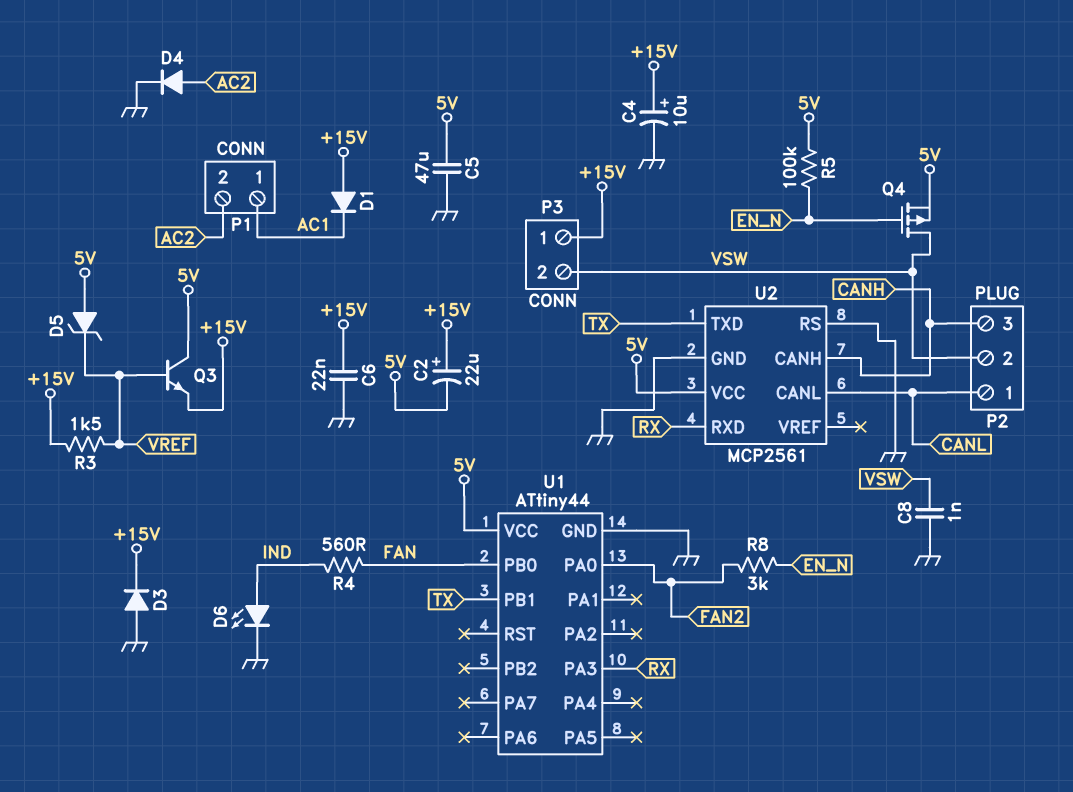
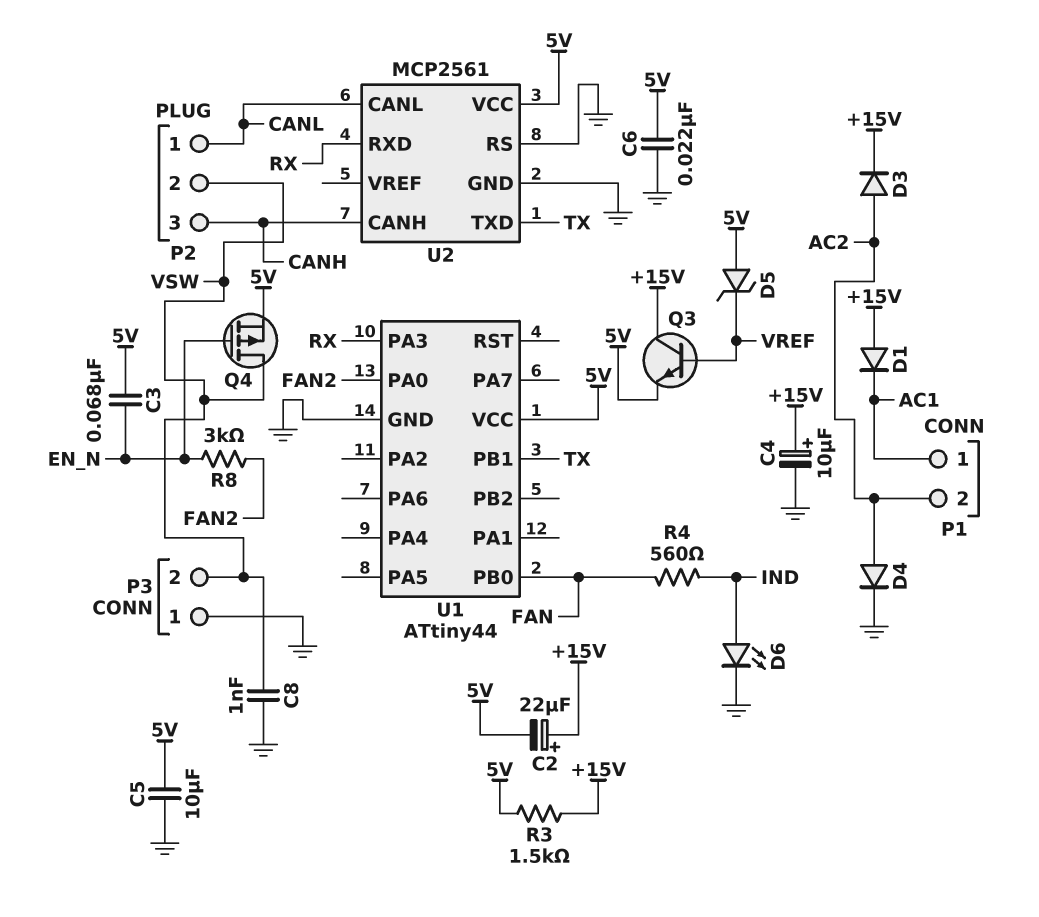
C3: none -> 68nF (5V, EN_N)
C5: 47uF (5V, GND) -> 10uF (5V, GND)
C6: 22nF (+15V, GND) -> 22nF (5V, GND)
D3: diode (A GND, K +15V) -> diode (A AC2, K +15V)
P3 pin 1: +15V -> GND
Q3: NPN (B VREF, C 5V, E +15V) -> NPN (B VREF, C +15V, E 5V)
R3: 1.5k (+15V, VREF) -> 1.5k (+15V, 5V)
R5: 100k (5V, EN_N) -> none

